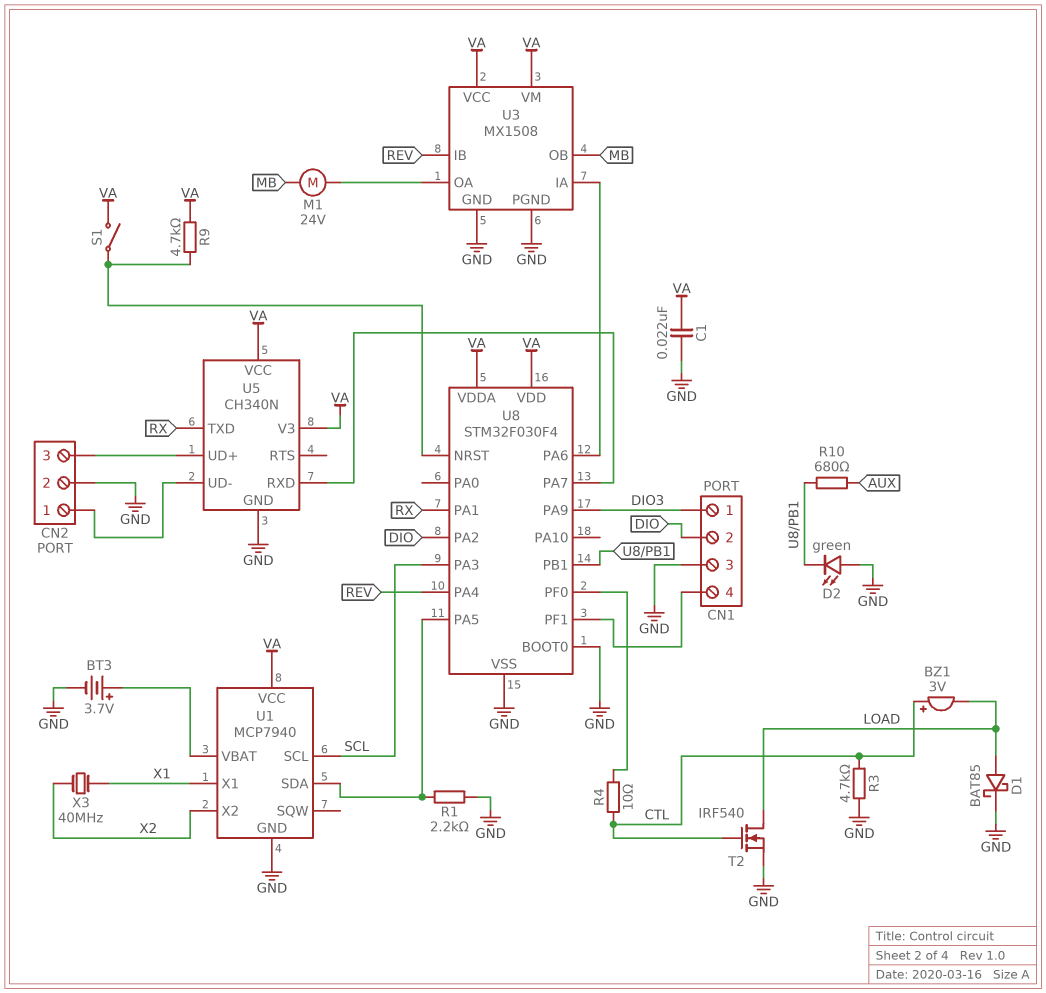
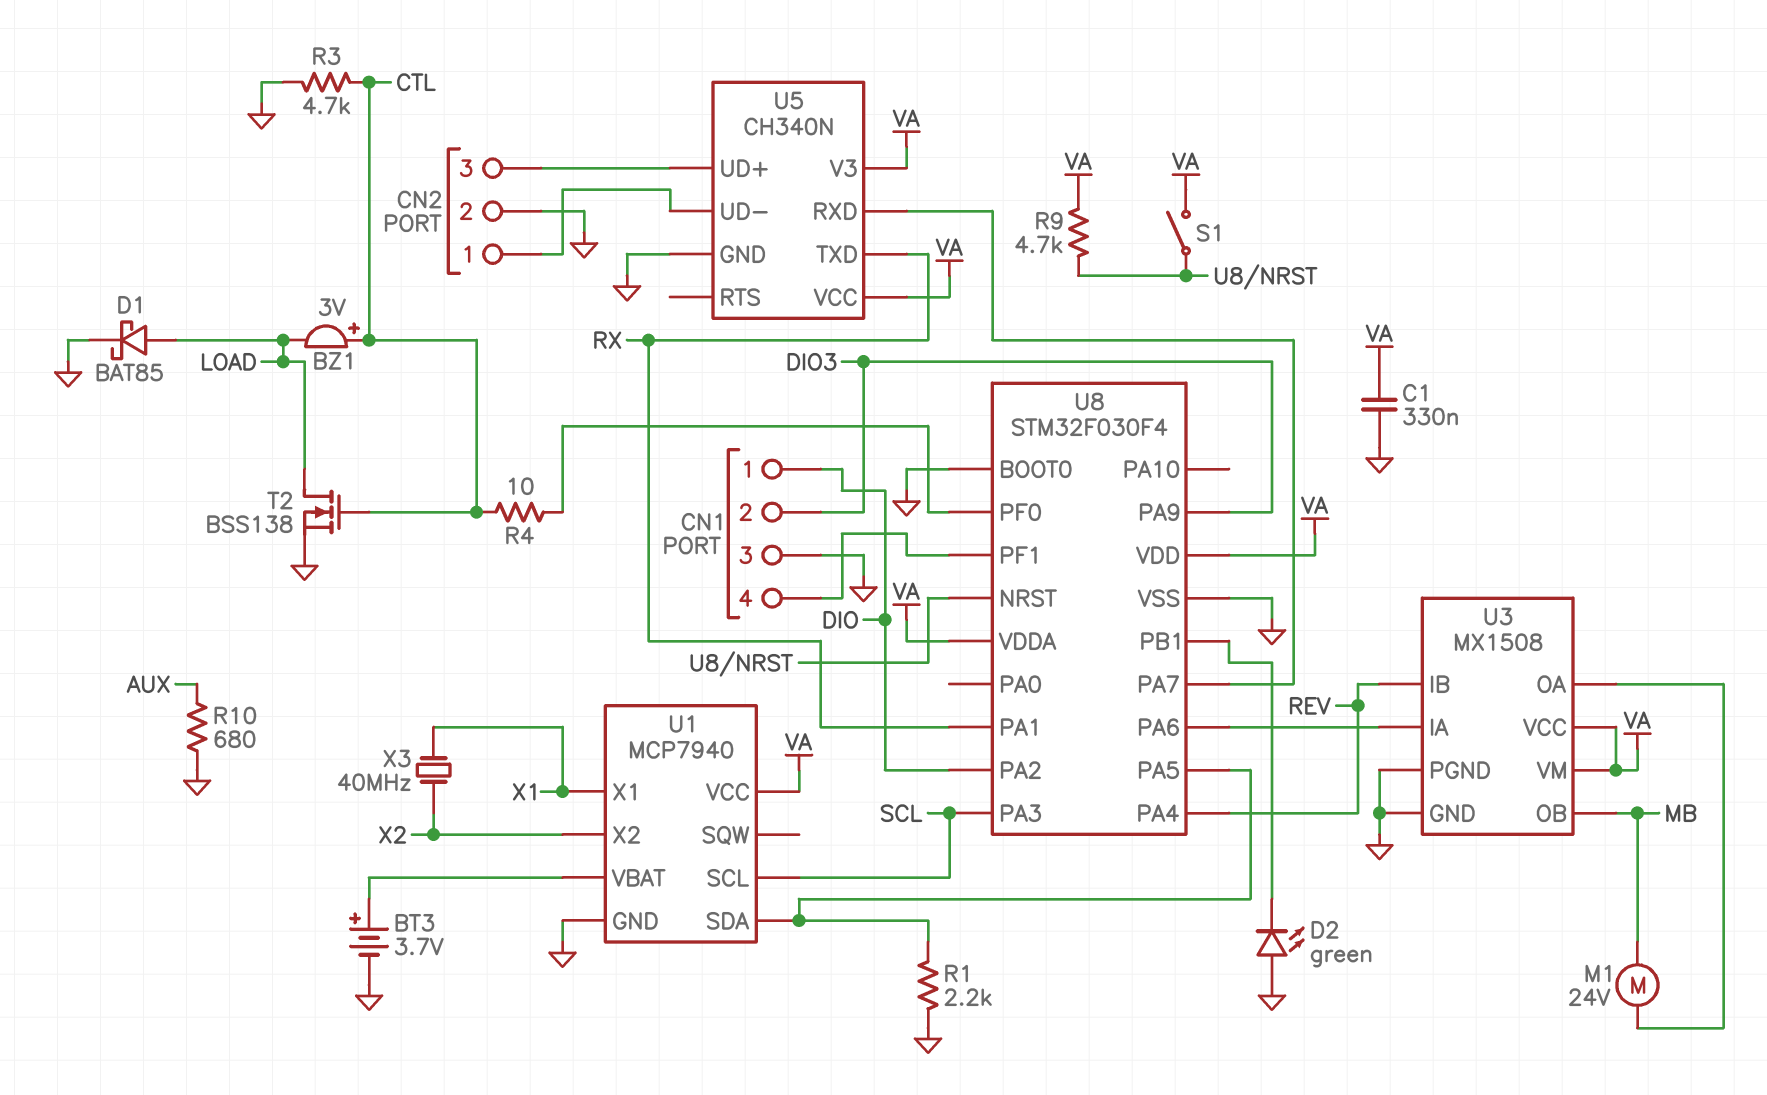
C1: 22nF (GND, VA) -> 330nF (GND, VA)
CN1 pin 1: DIO3 -> DIO
CN1 pin 2: DIO -> DIO3
R10: 680 (AUX, U8/PB1) -> 680 (AUX, GND)
T2: NMOS IRF540 (G CTL, D LOAD, S GND) -> NMOS BSS138 (G CTL, D LOAD, S GND)

